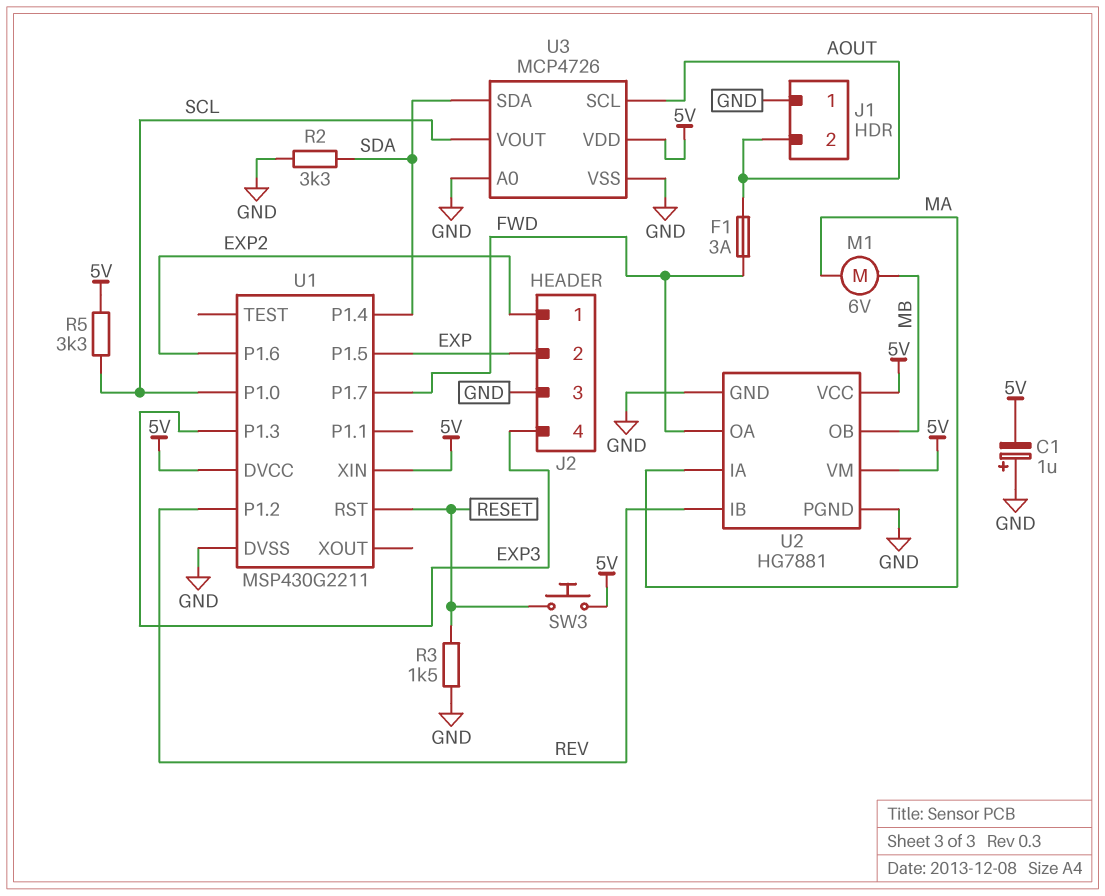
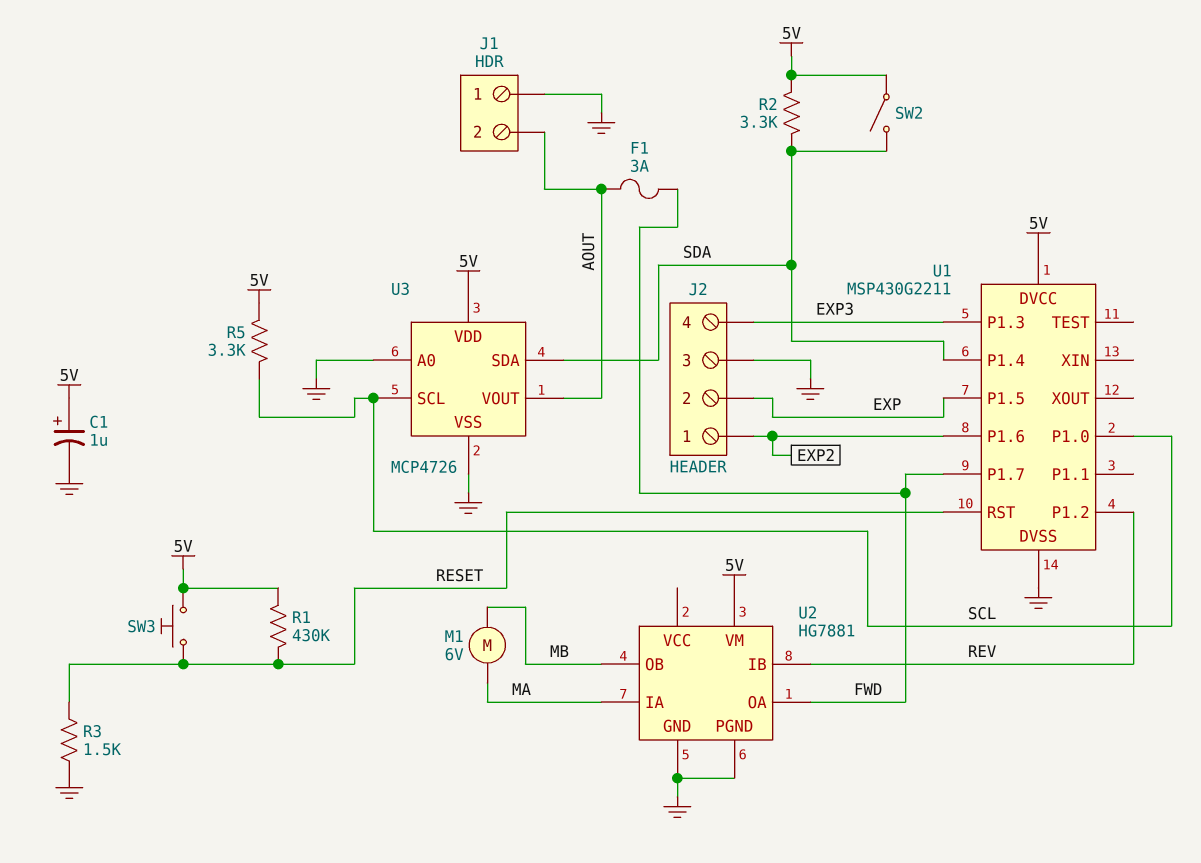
C1: 1uF (plus GND, minus 5V) -> 1uF (plus 5V, minus GND)
R1: none -> 430k (5V, RESET)
R2: 3.3k (GND, SDA) -> 3.3k (5V, SDA)
SW2: none -> switch (5V, SDA)
U1 pin XIN: 5V -> none
U2 pin VCC: 5V -> none
U3 pin SCL: AOUT -> SCL
U3 pin VOUT: SCL -> AOUT

